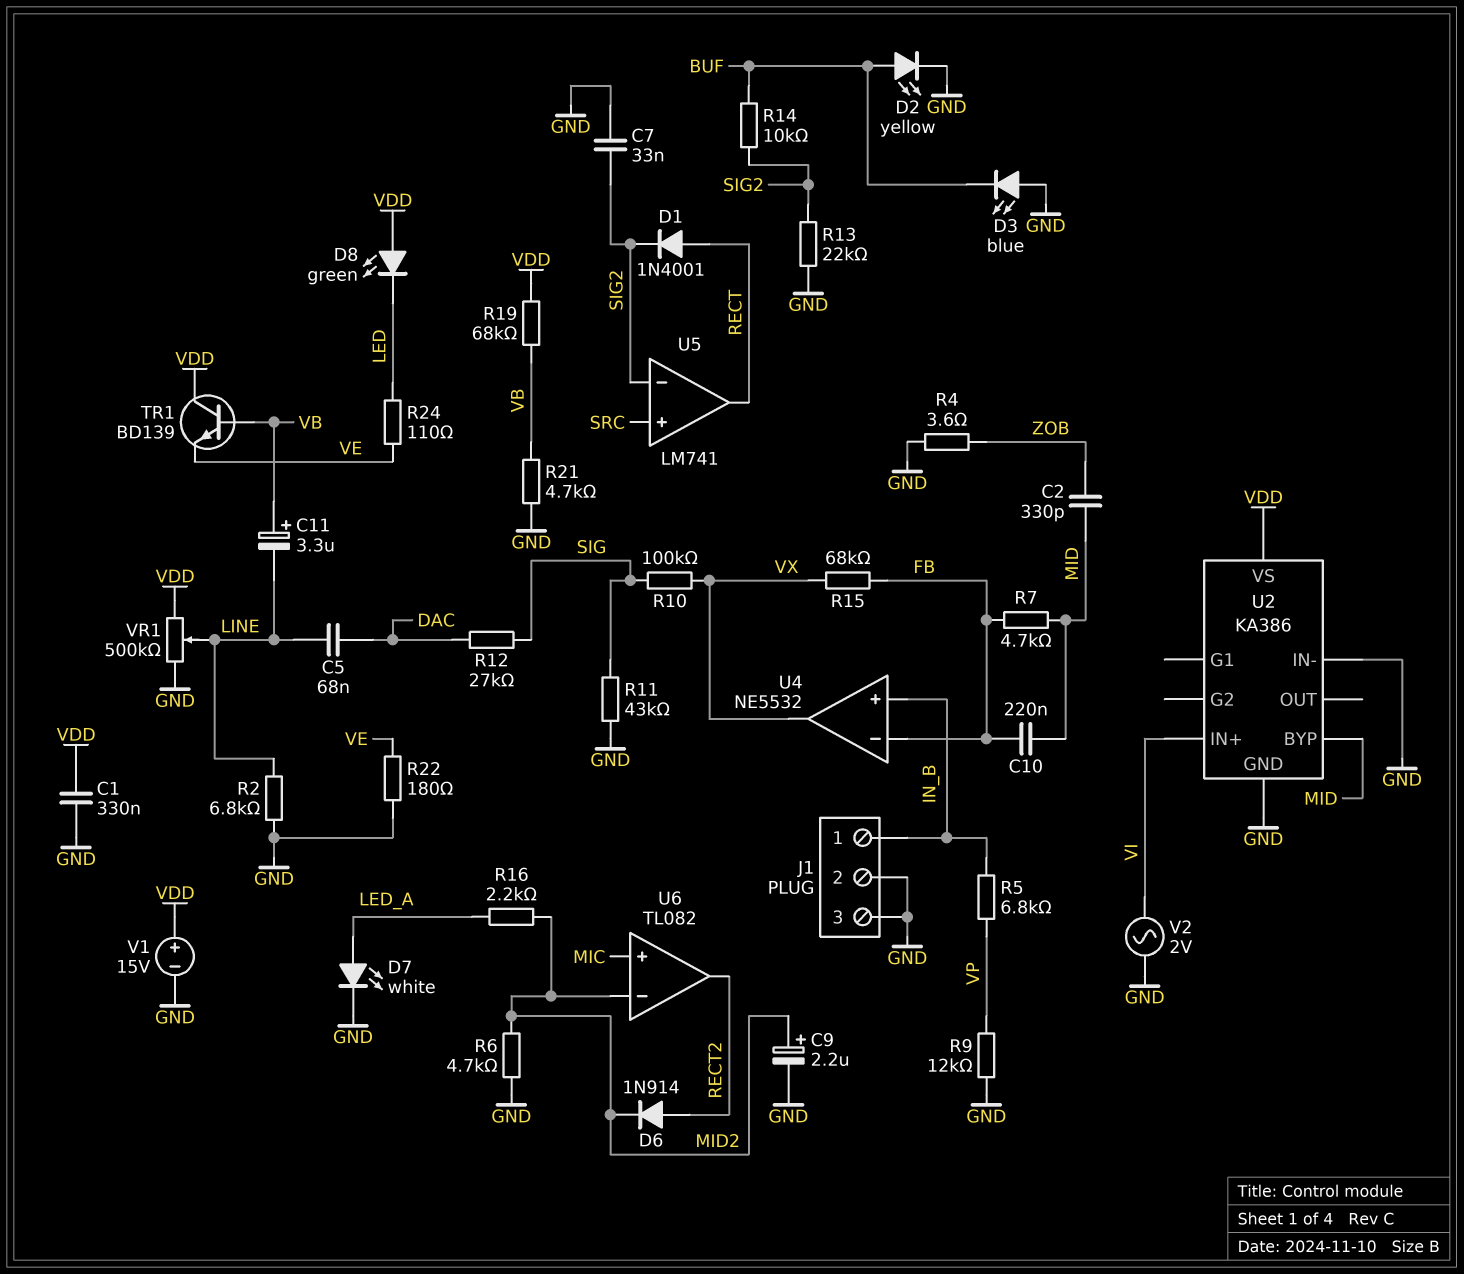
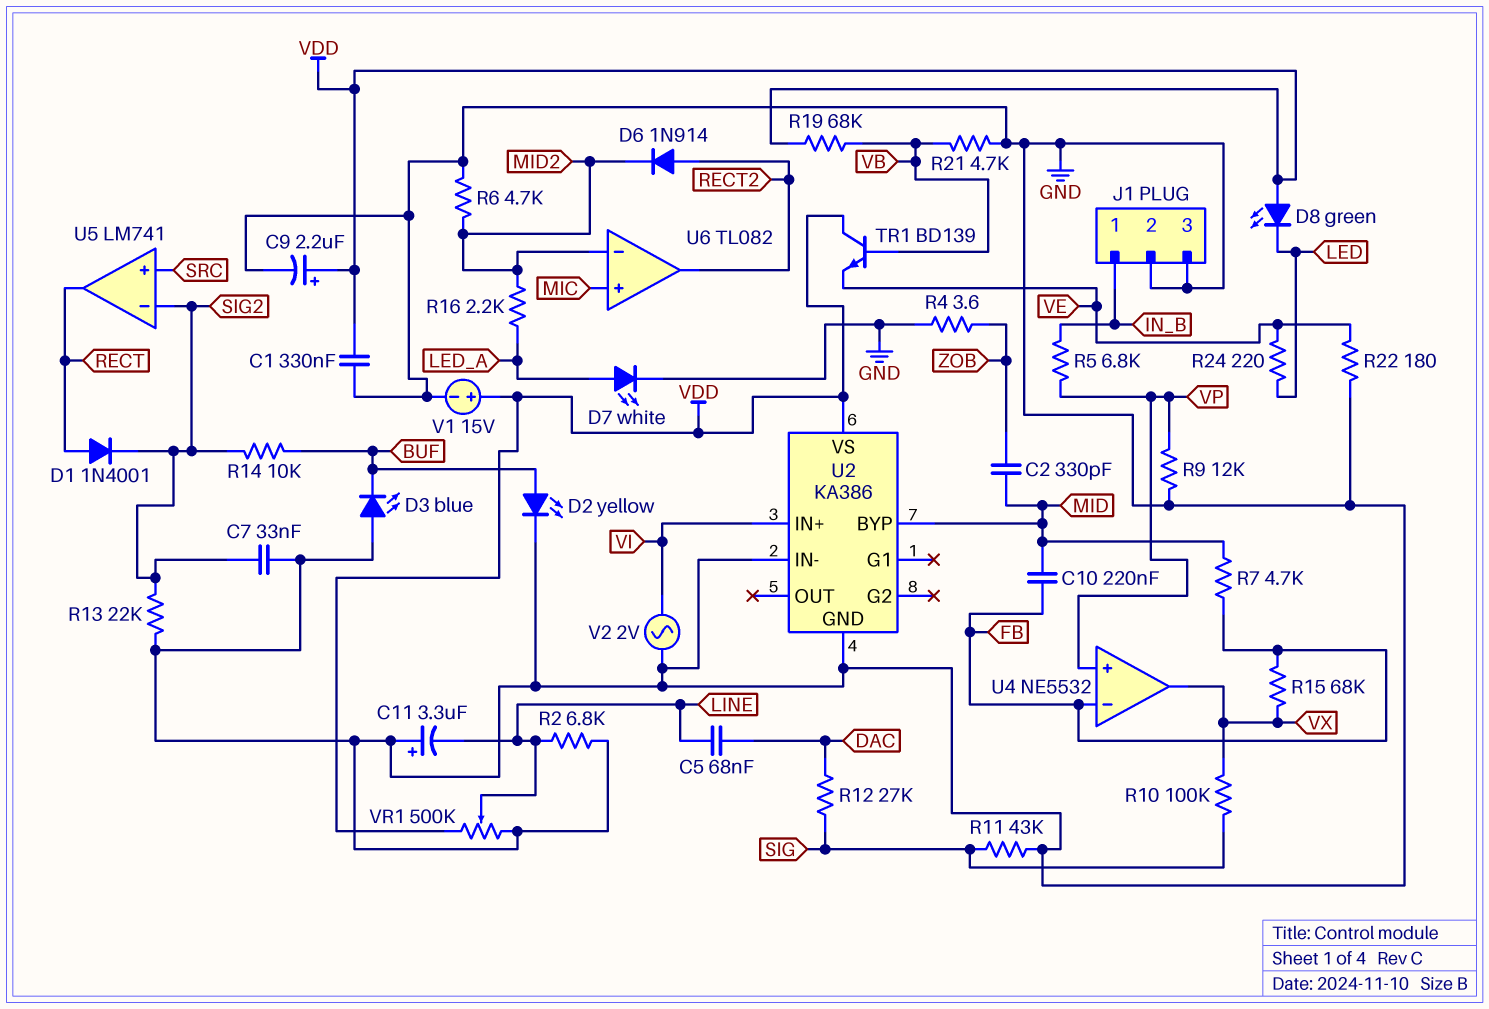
C9: 2.2uF (plus MID2, minus GND) -> 2.2uF (plus VDD, minus GND)
C11: 3.3uF (plus VB, minus LINE) -> 3.3uF (plus GND, minus LINE)
R24: 110 (LED, VE) -> 220 (LED, VE)
U4 pin in+: IN_B -> VP

